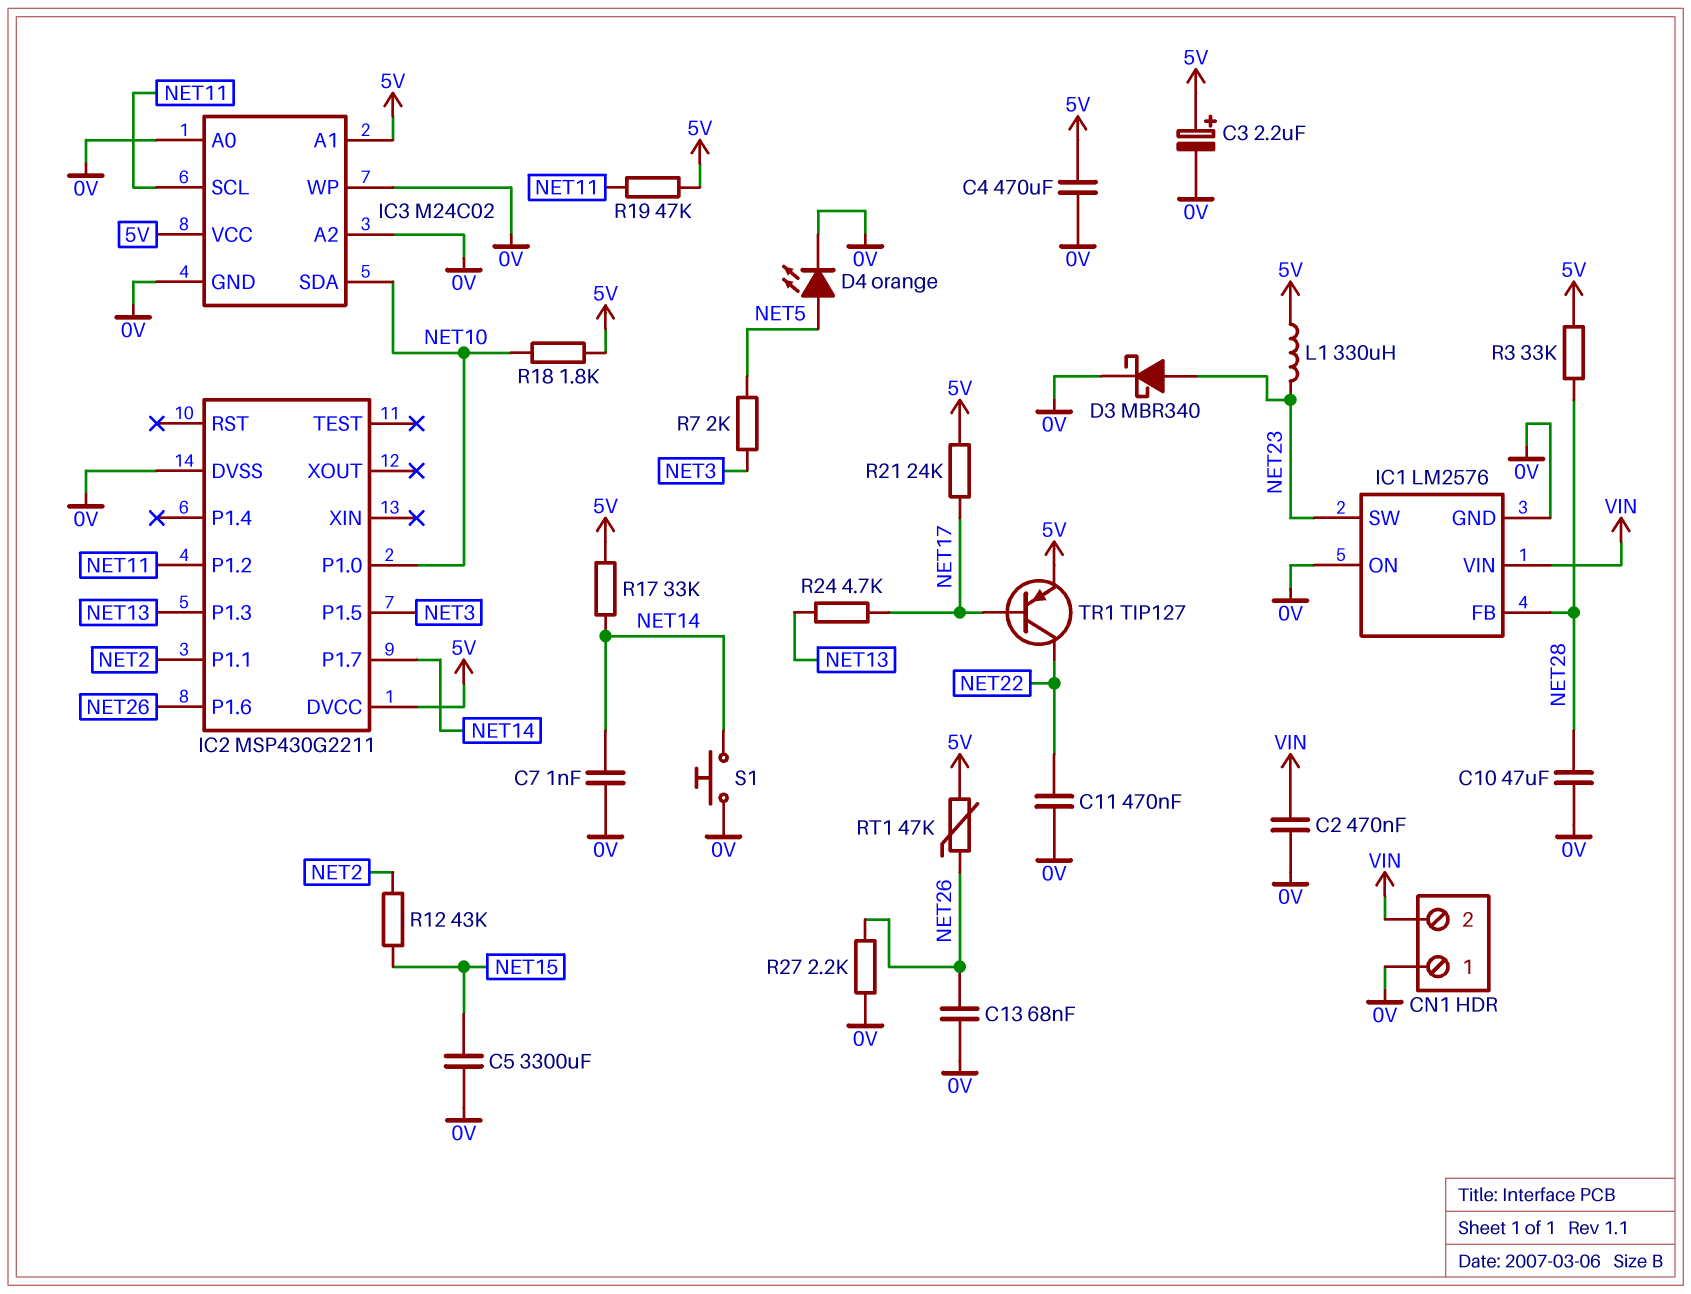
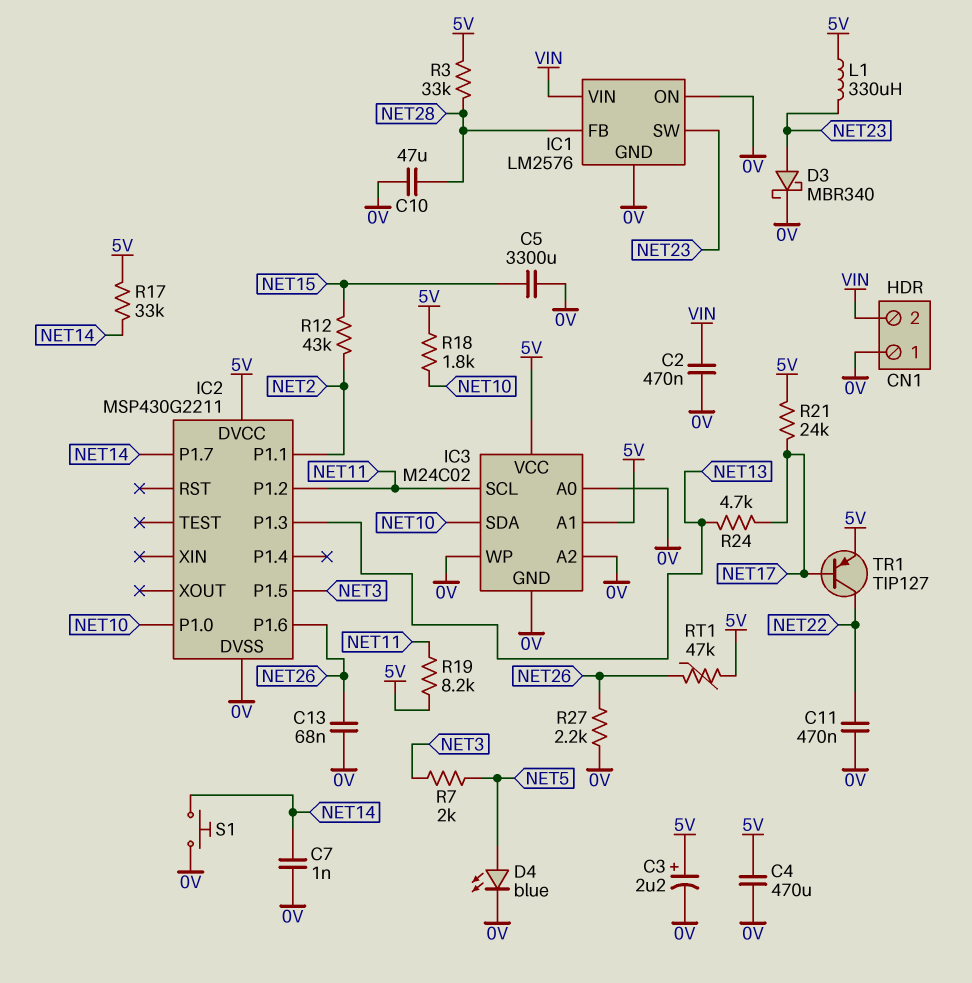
D4: LED orange (A NET5, K 0V) -> LED blue (A NET5, K 0V)
R19: 47k (5V, NET11) -> 8.2k (5V, NET11)

